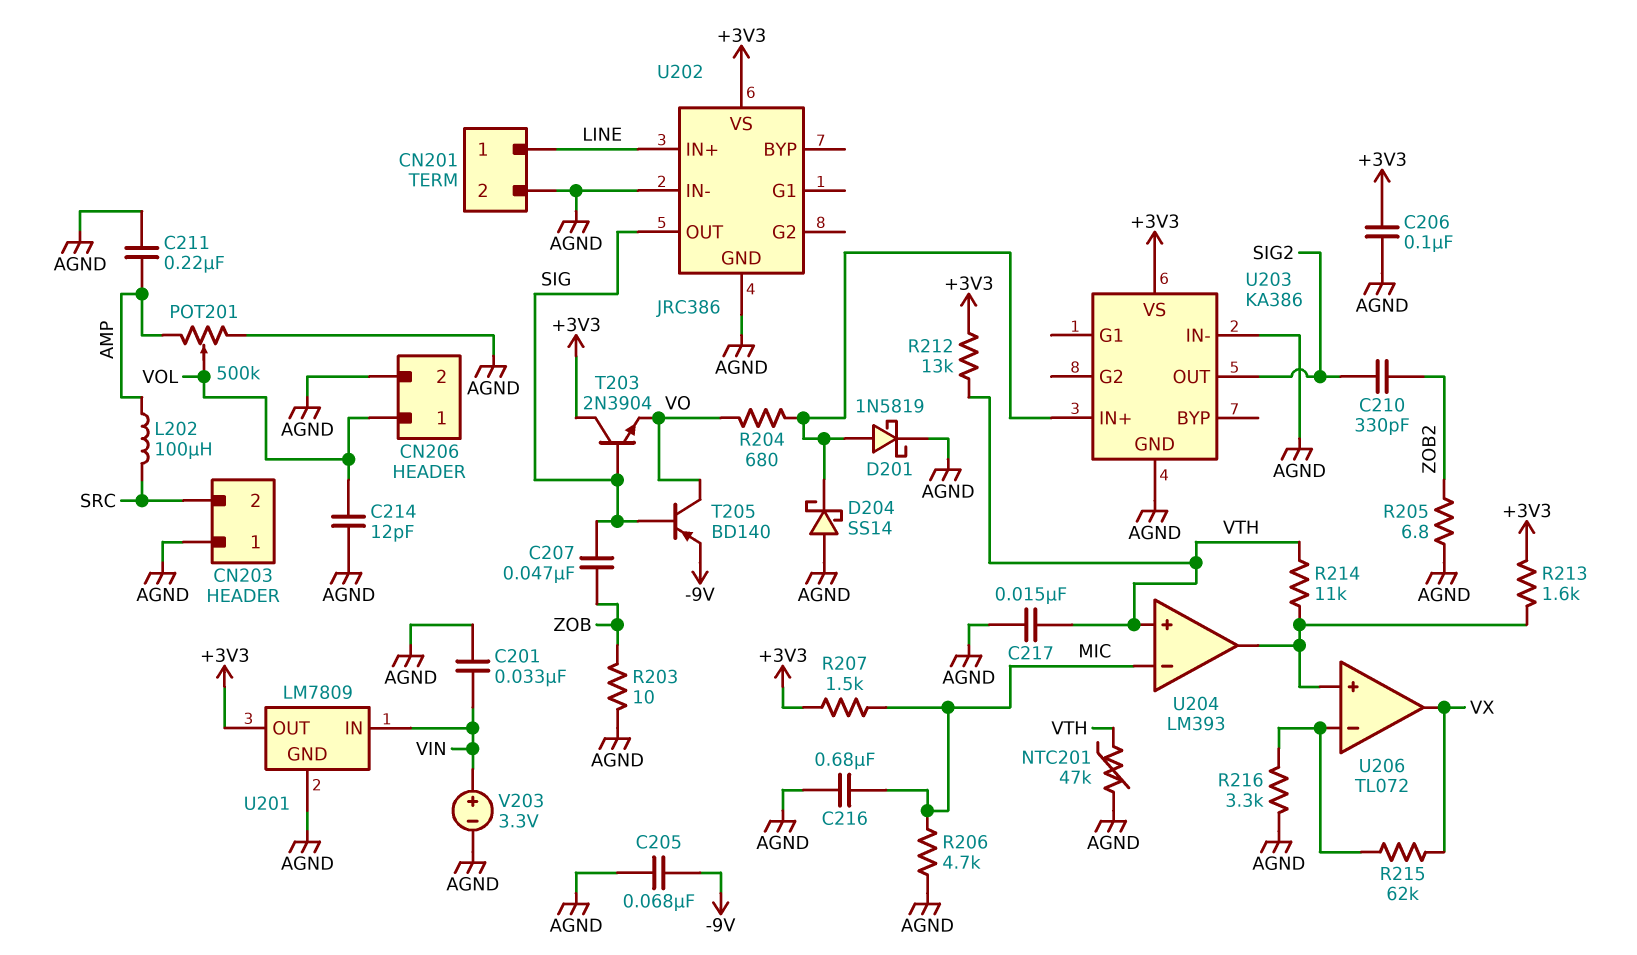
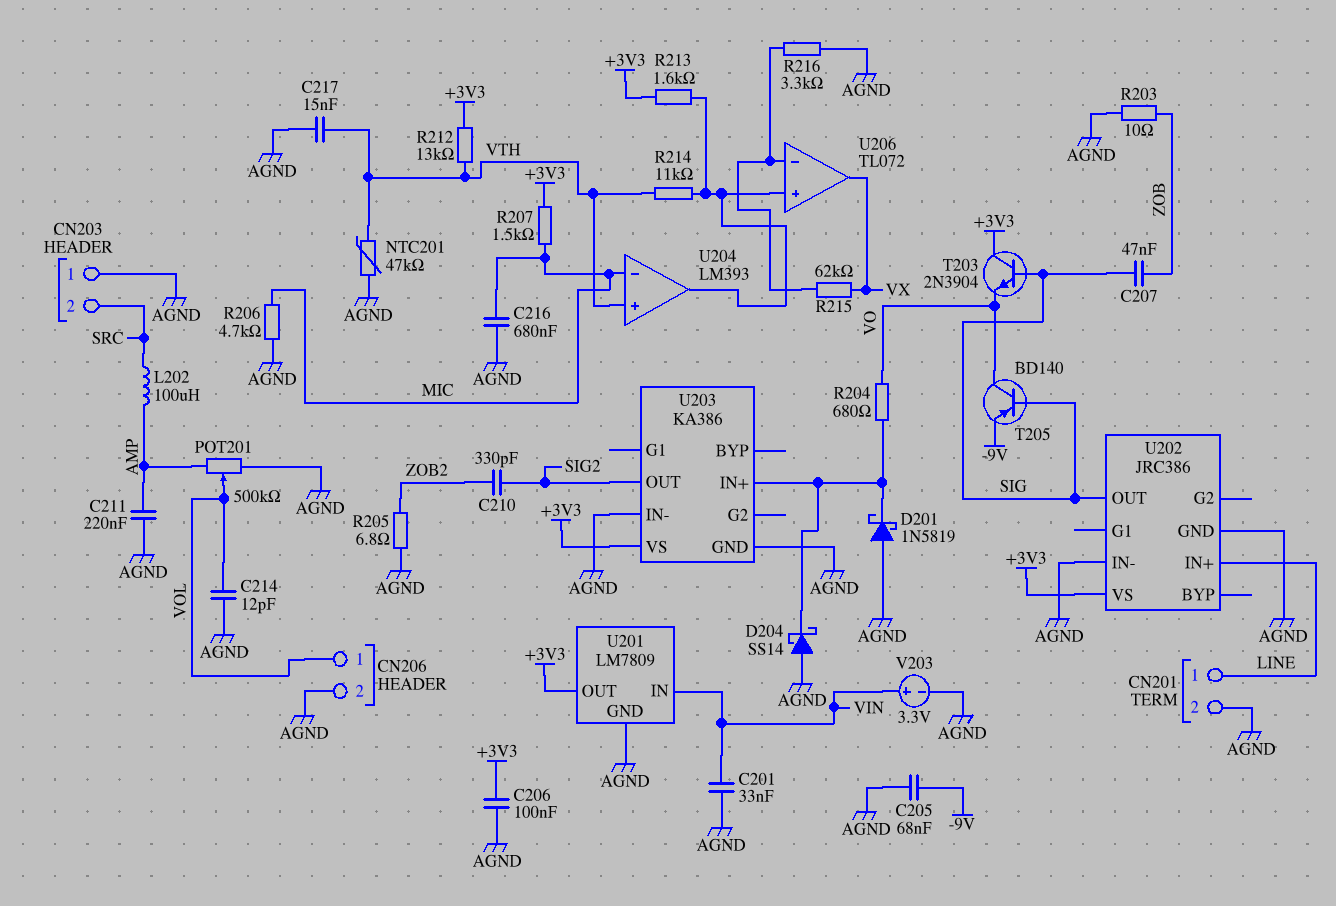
D201: schottky 1N5819 (A U203/IN+, K AGND) -> schottky 1N5819 (A AGND, K U203/IN+)

